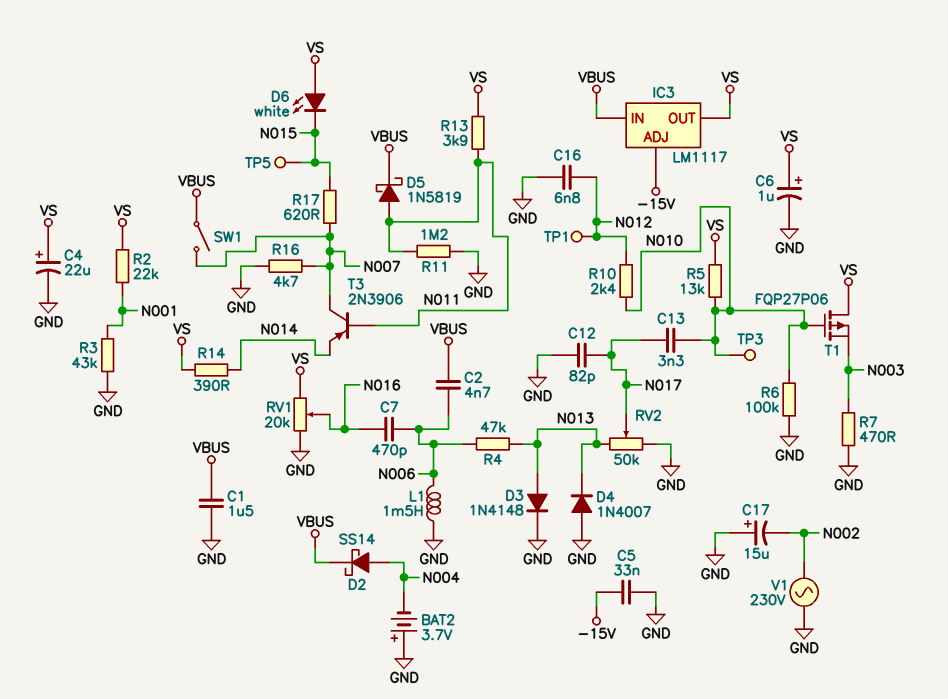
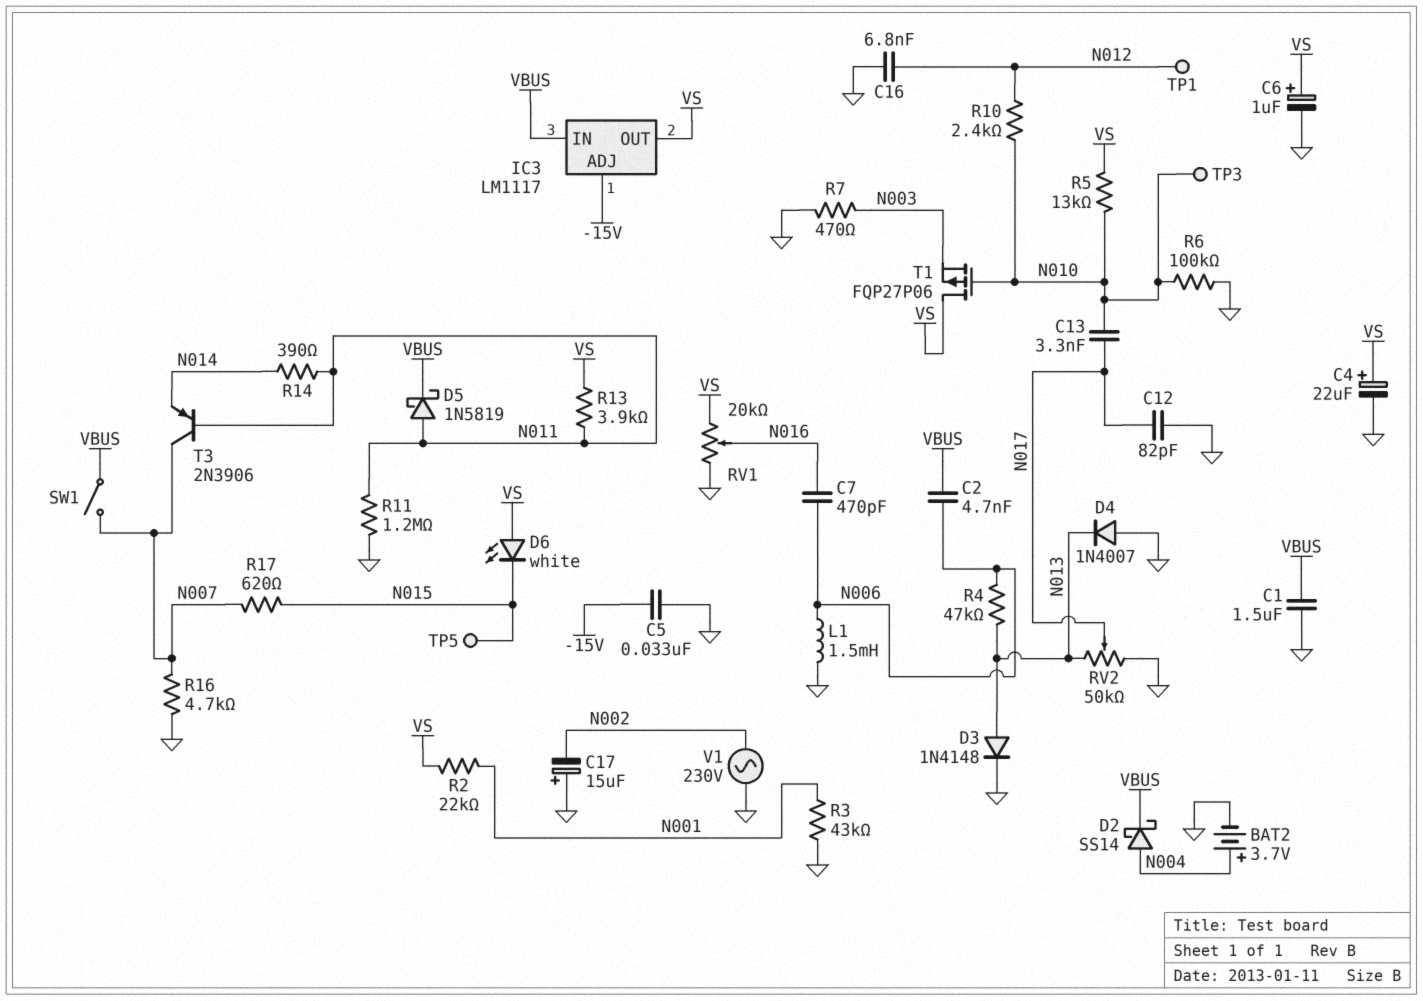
BAT2: 3.7V (plus GND, minus N004) -> 3.7V (plus N004, minus GND)
R14: 390 (N014, VS) -> 390 (N011, N014)

